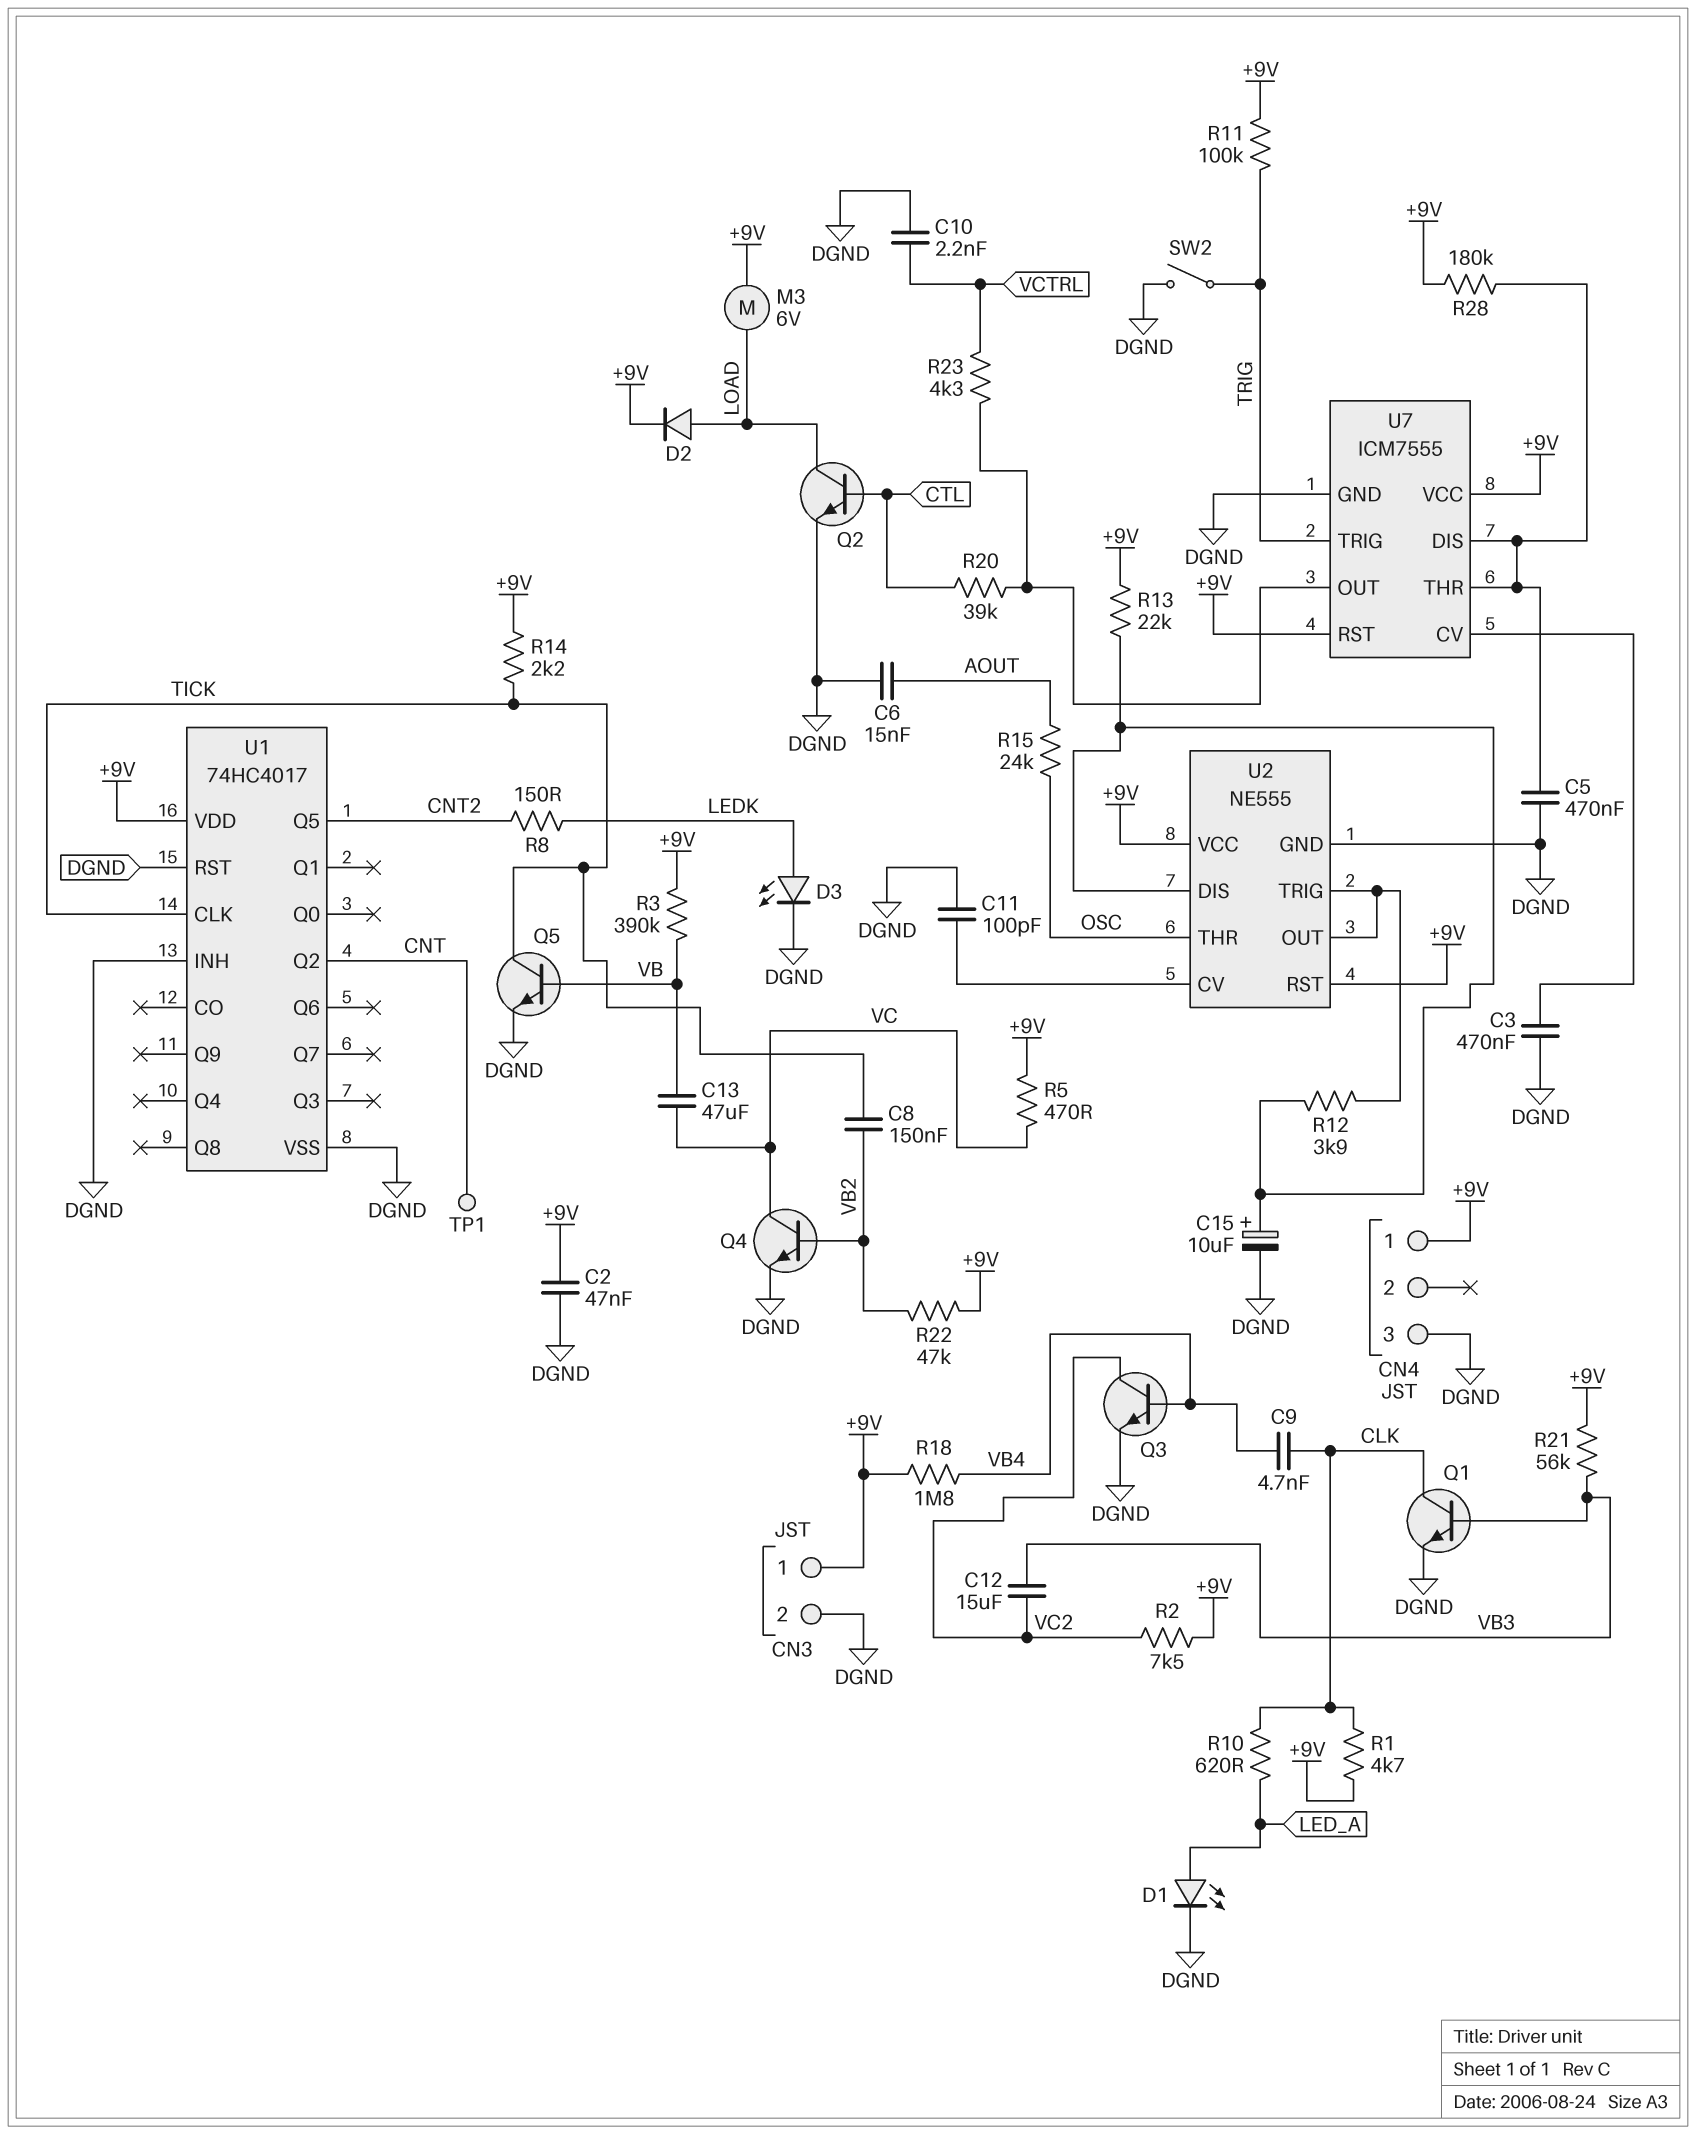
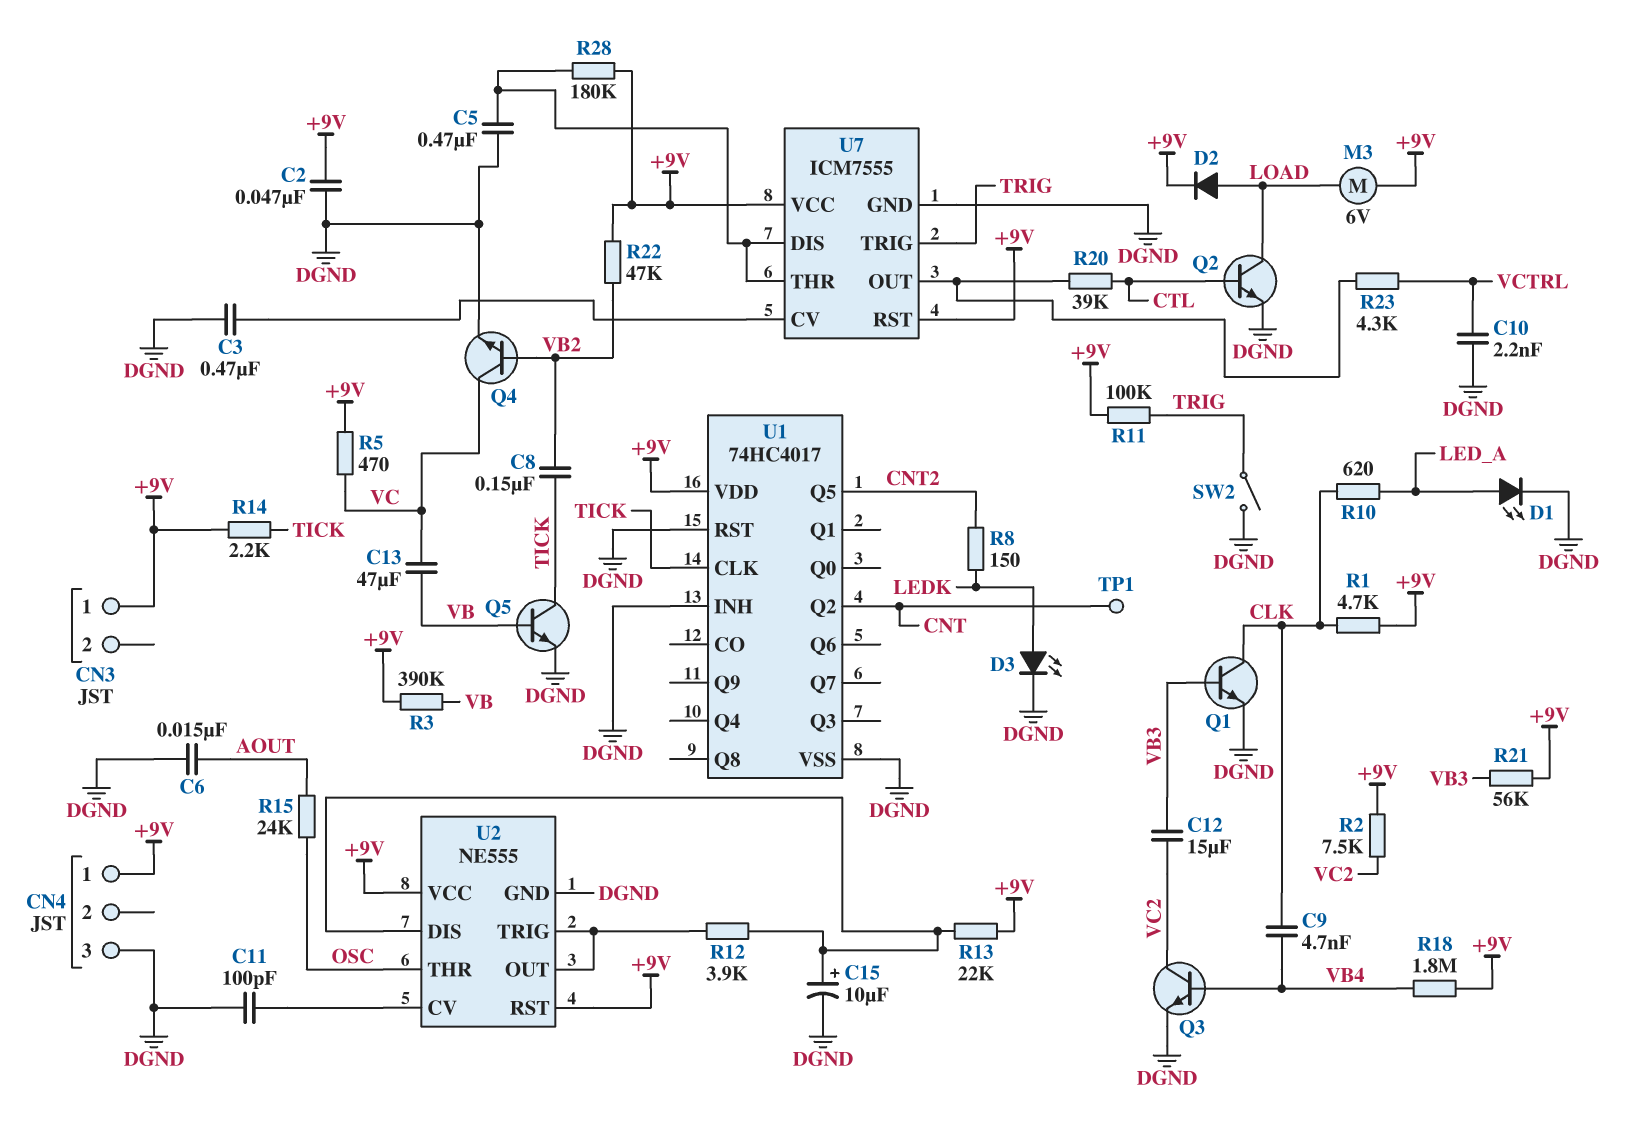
CN3 pin 2: DGND -> none

